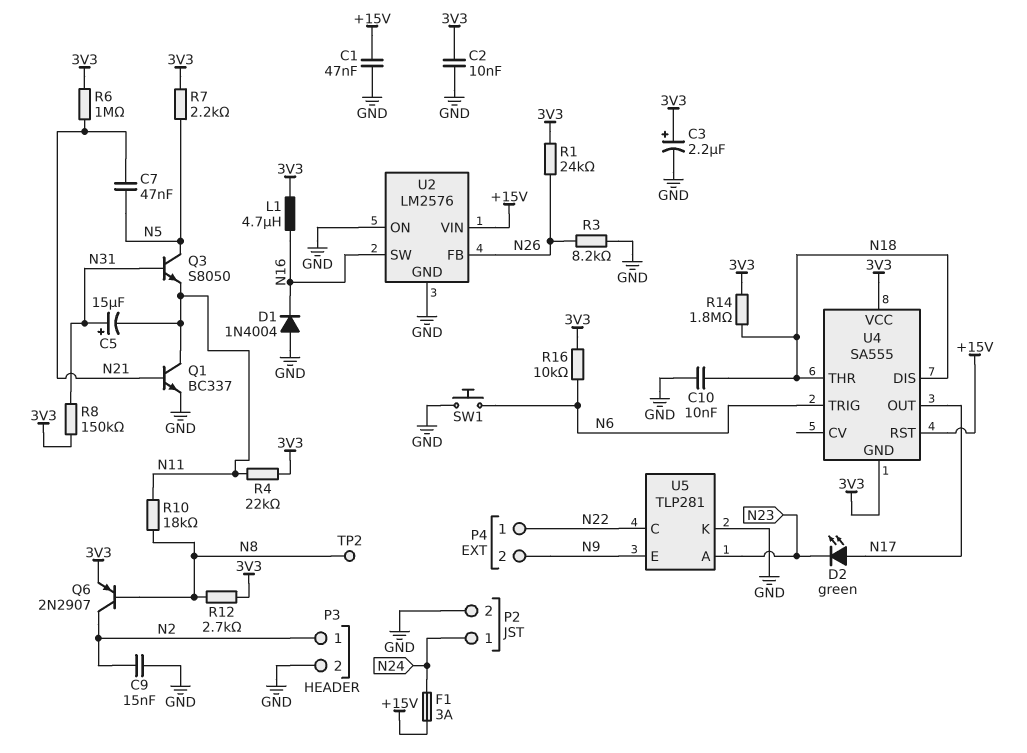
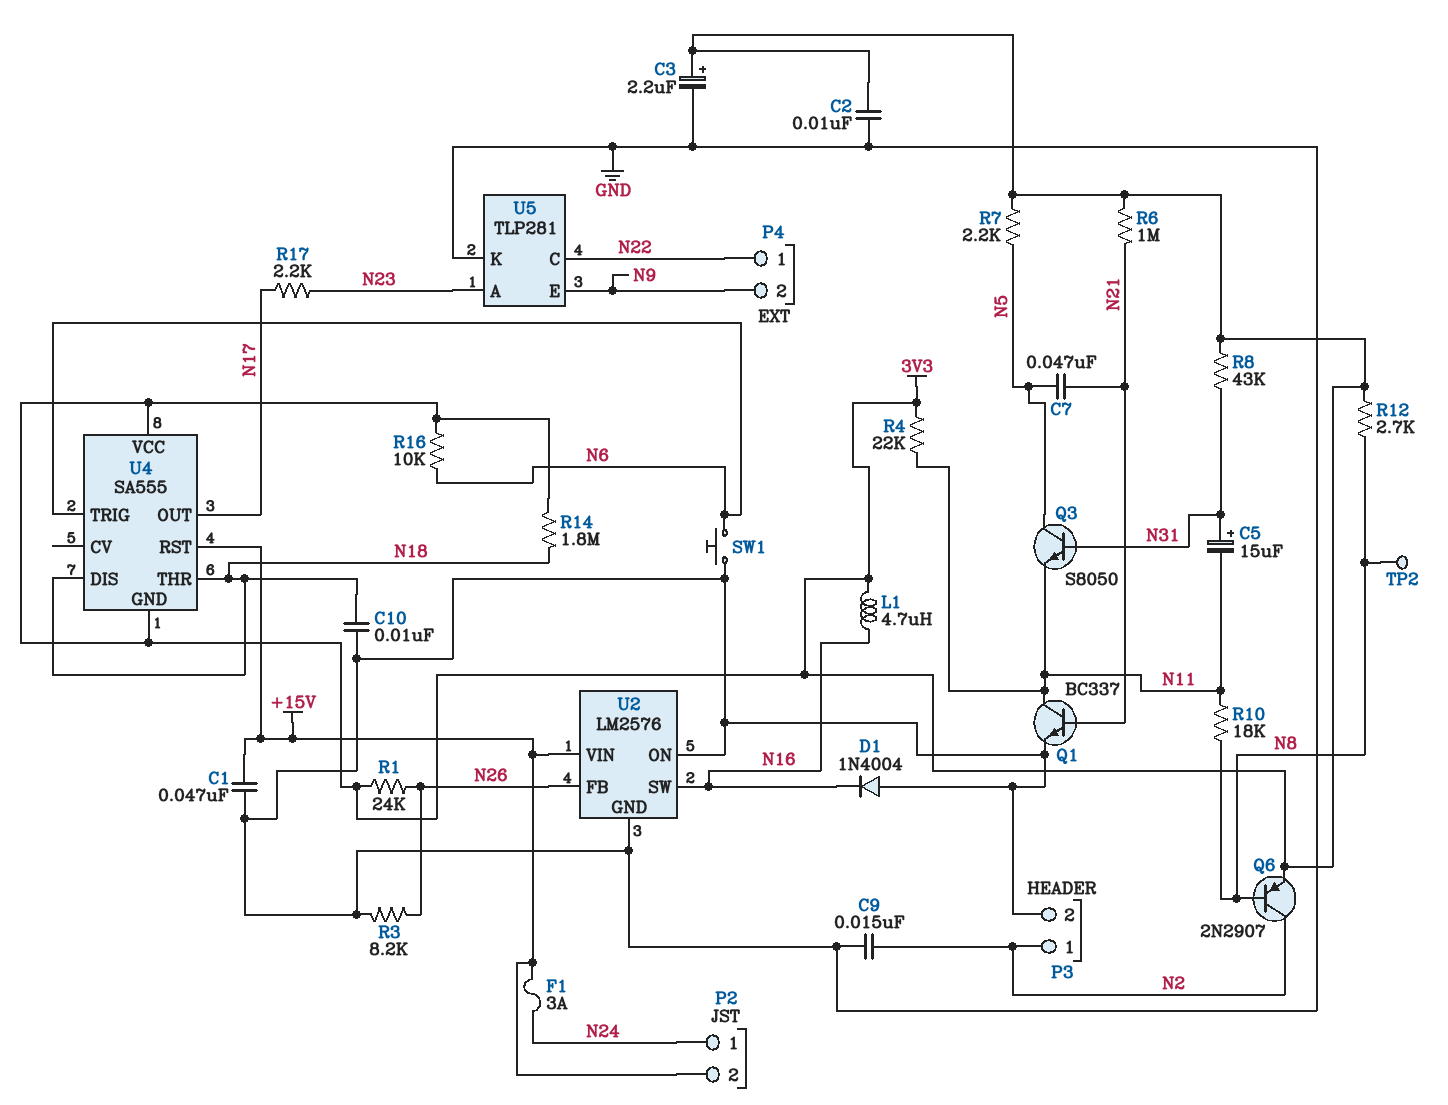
D2: LED green (A N17, K N23) -> none
P2 pin 2: GND -> +15V
R8: 150k (3V3, N31) -> 43k (3V3, N31)
R17: none -> 2.2k (N17, N23)

